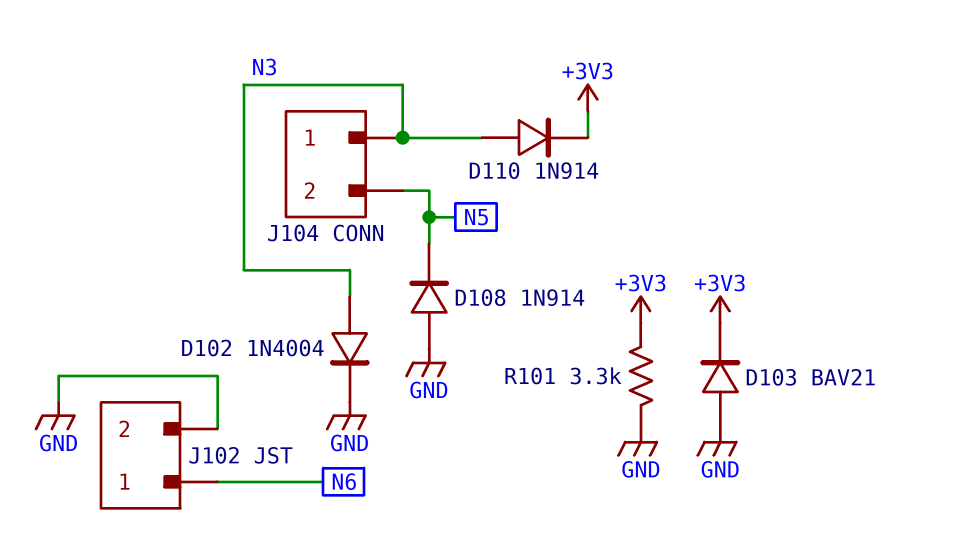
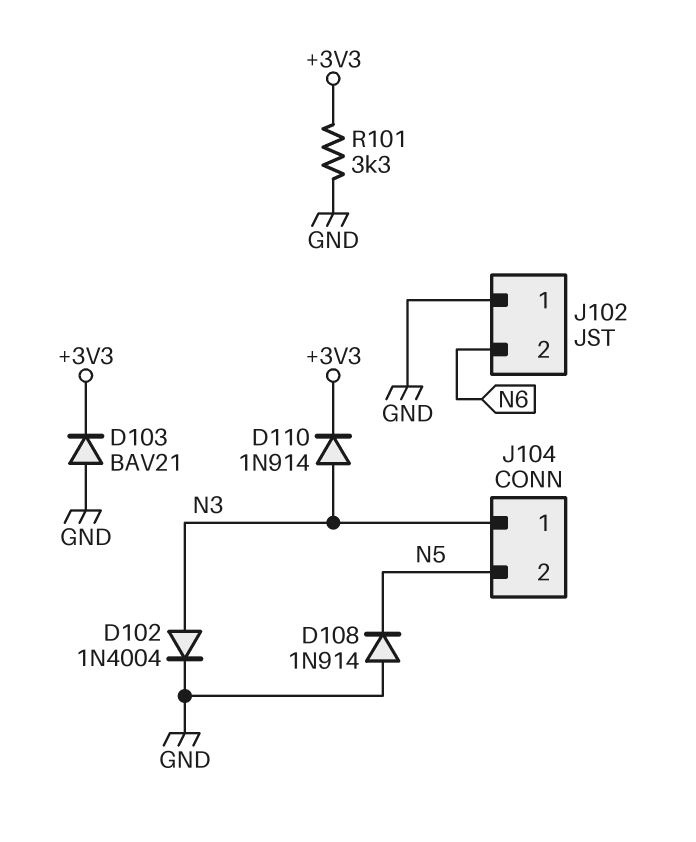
J102 pin 1: N6 -> GND
J102 pin 2: GND -> N6

